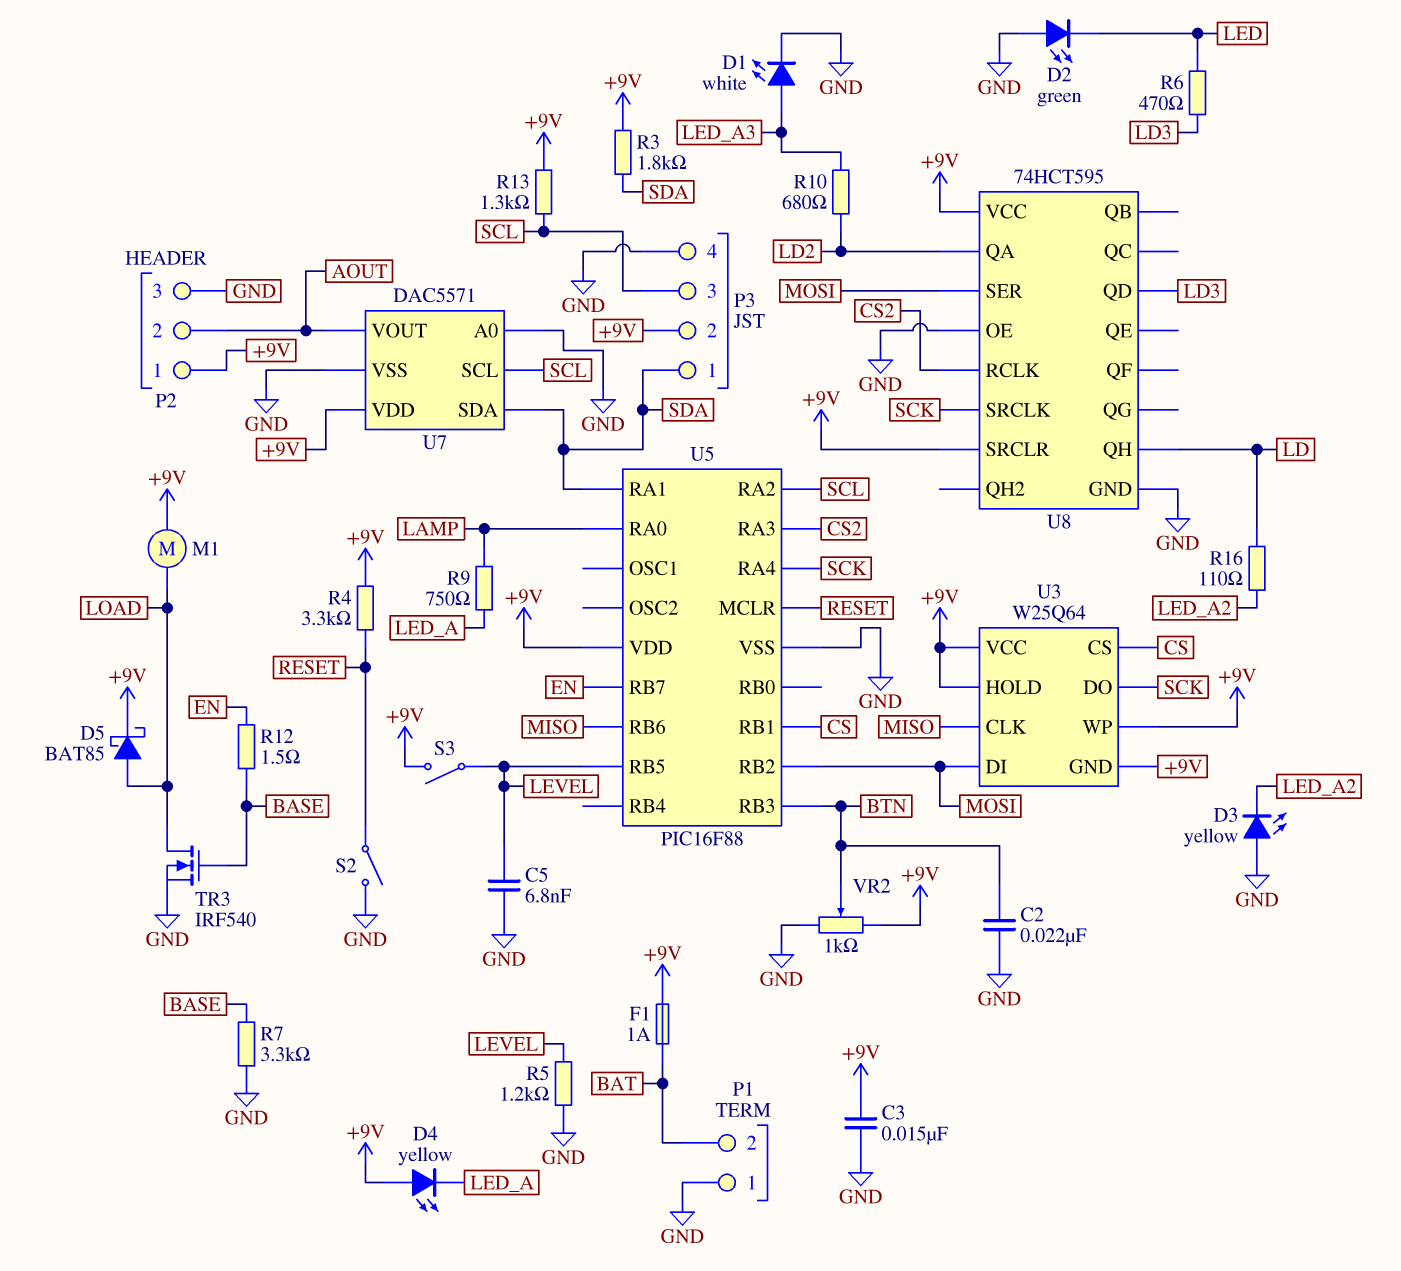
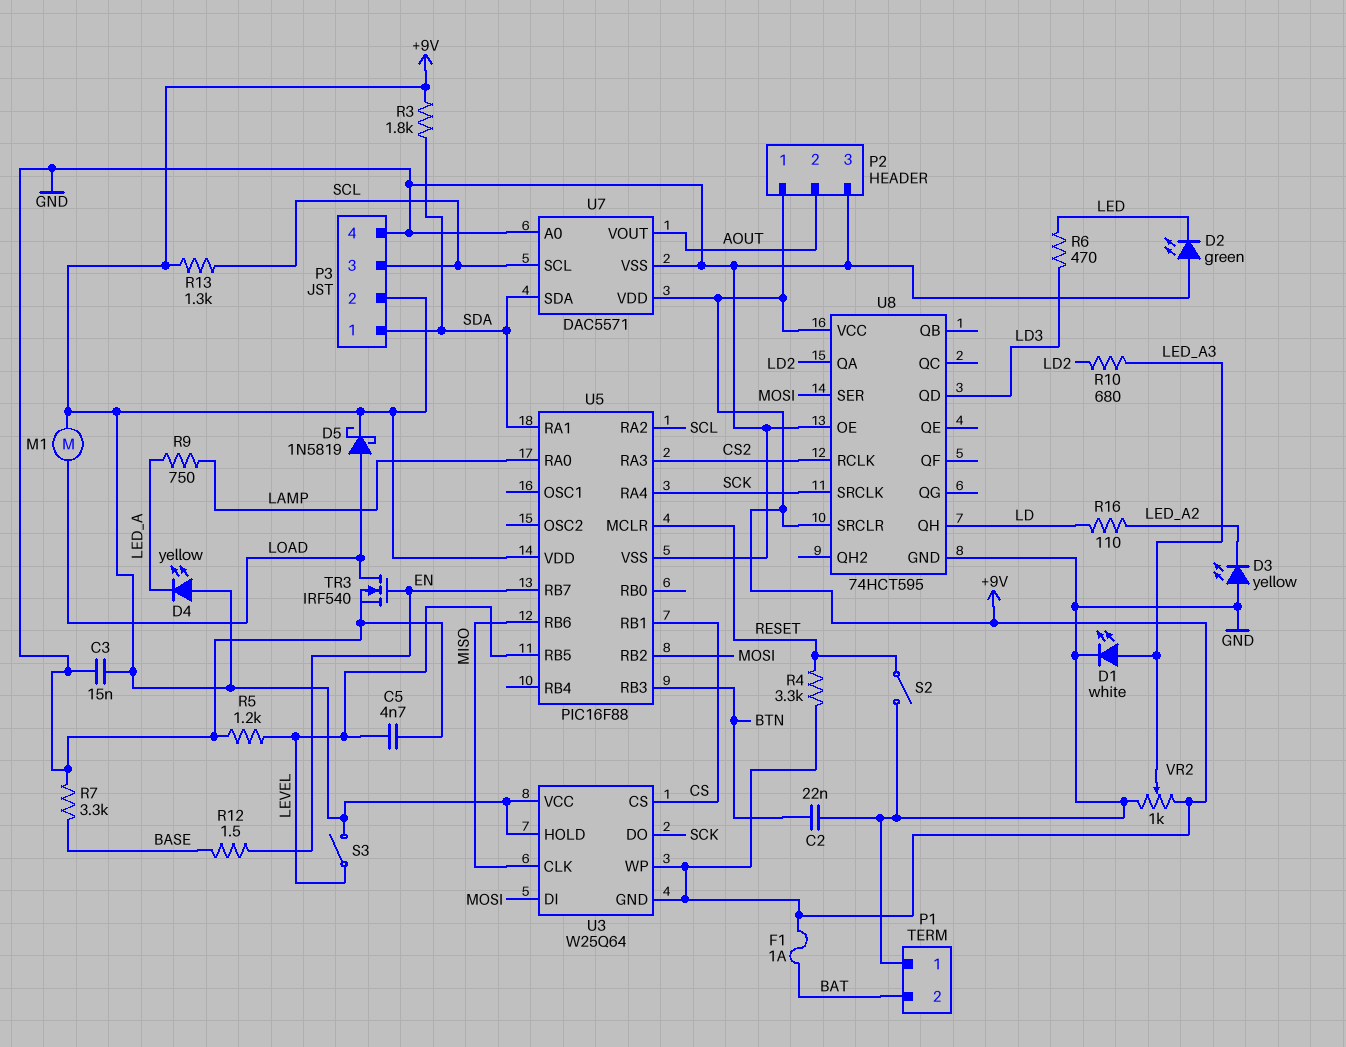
C5: 6.8nF (GND, LEVEL) -> 4.7nF (GND, LEVEL)
D5: schottky BAT85 (A LOAD, K +9V) -> schottky 1N5819 (A LOAD, K +9V)
TR3: NMOS IRF540 (G BASE, D LOAD, S GND) -> NMOS IRF540 (G EN, D LOAD, S GND)
VR2: 1k (+9V, GND, wiper BTN) -> 1k (+9V, GND, wiper LED_A3)

